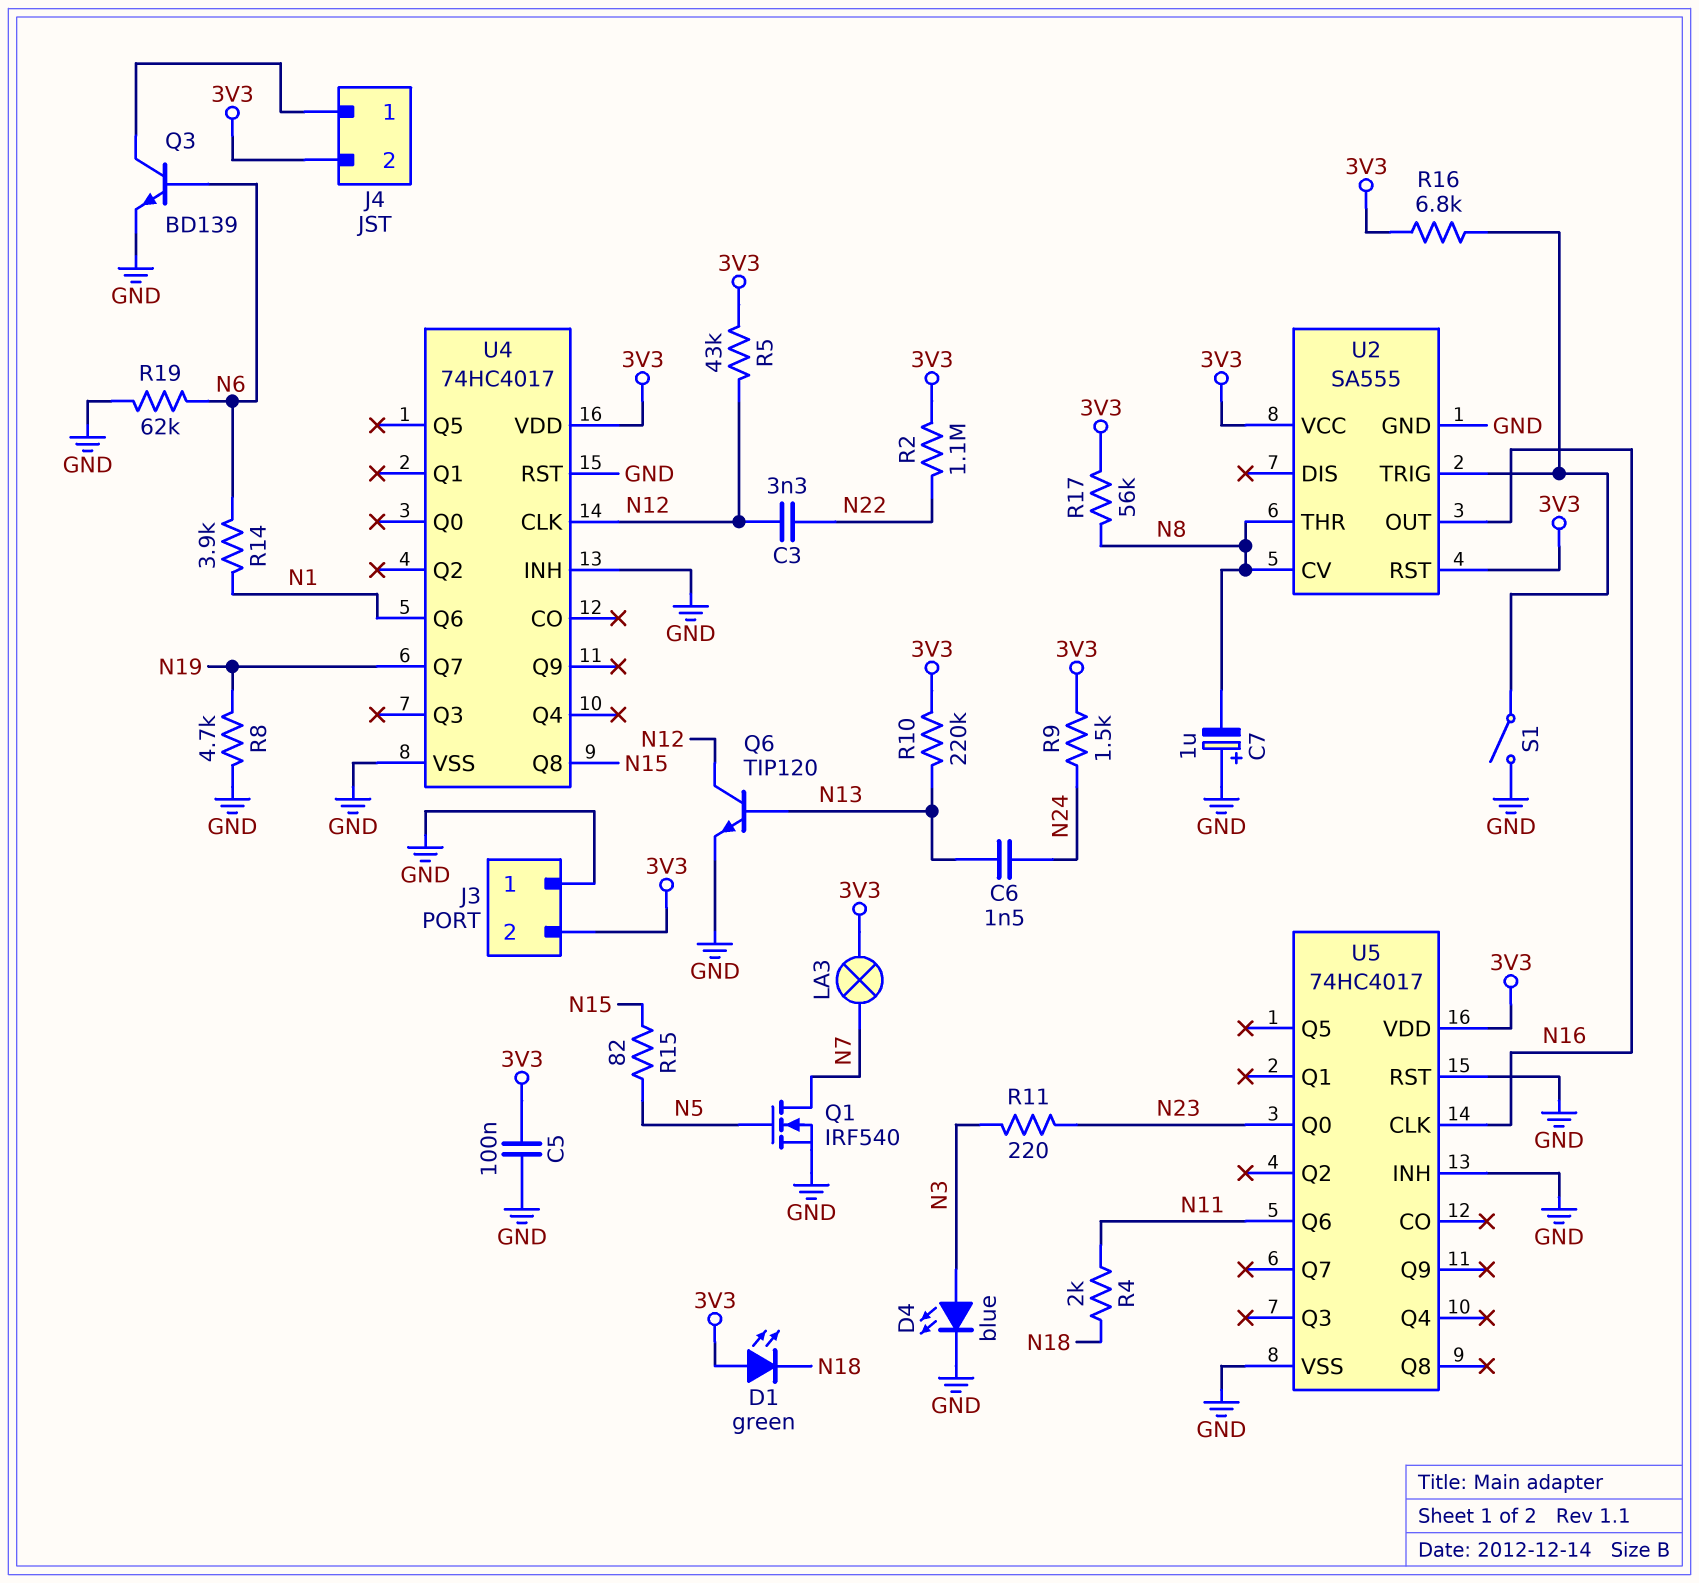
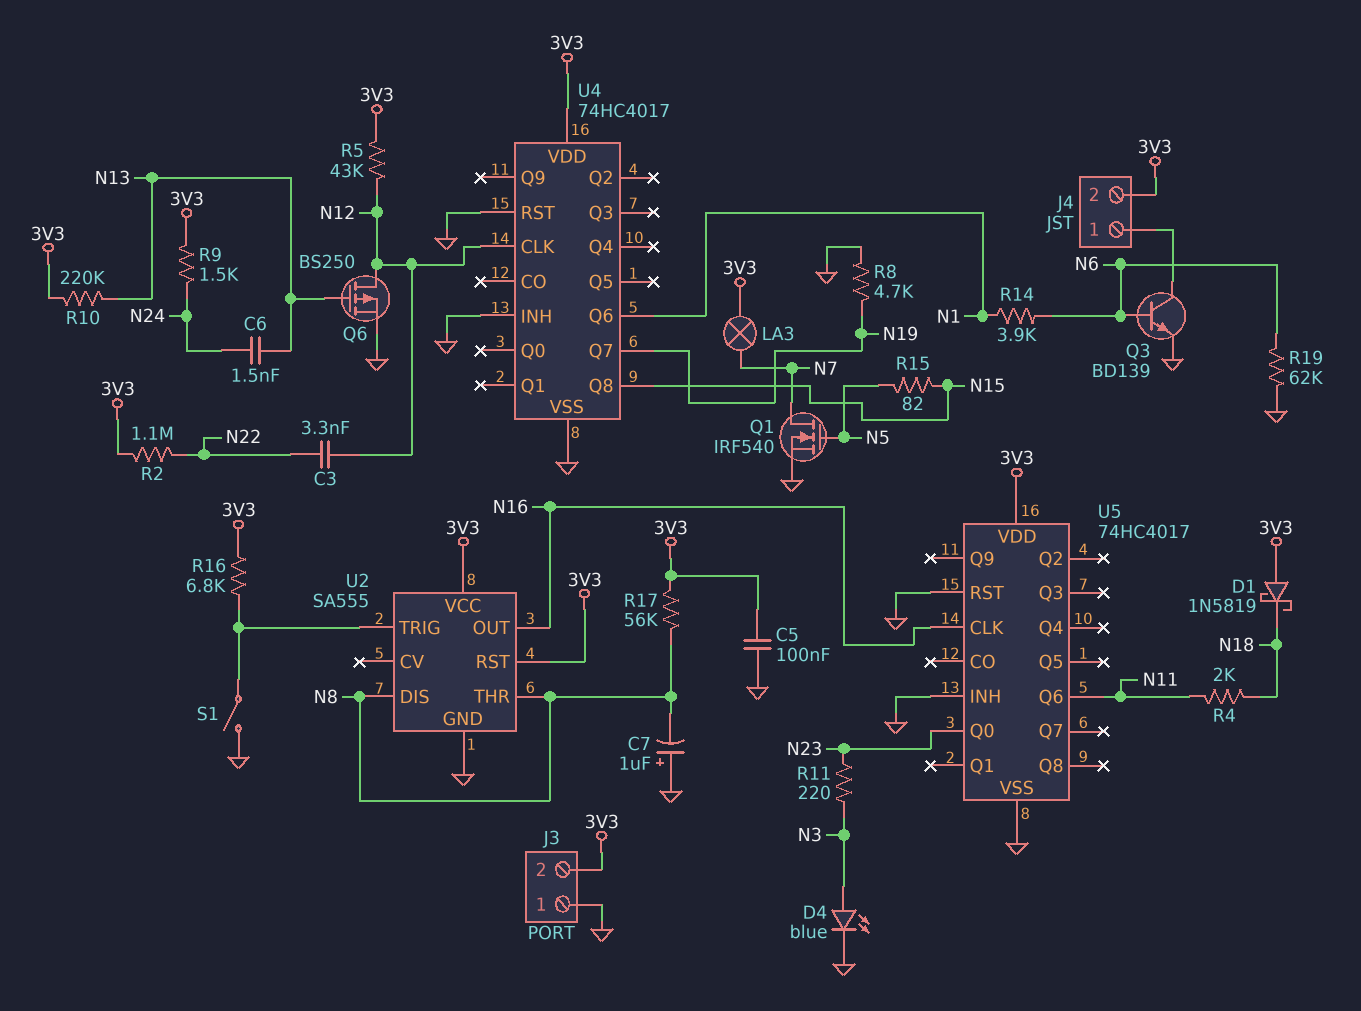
D1: LED green (A 3V3, K N18) -> schottky 1N5819 (A 3V3, K N18)
Q6: NPN TIP120 (B N13, C N12, E GND) -> PMOS BS250 (G N13, D N12, S GND)
U2 pin CV: N8 -> none
U2 pin DIS: none -> N8

